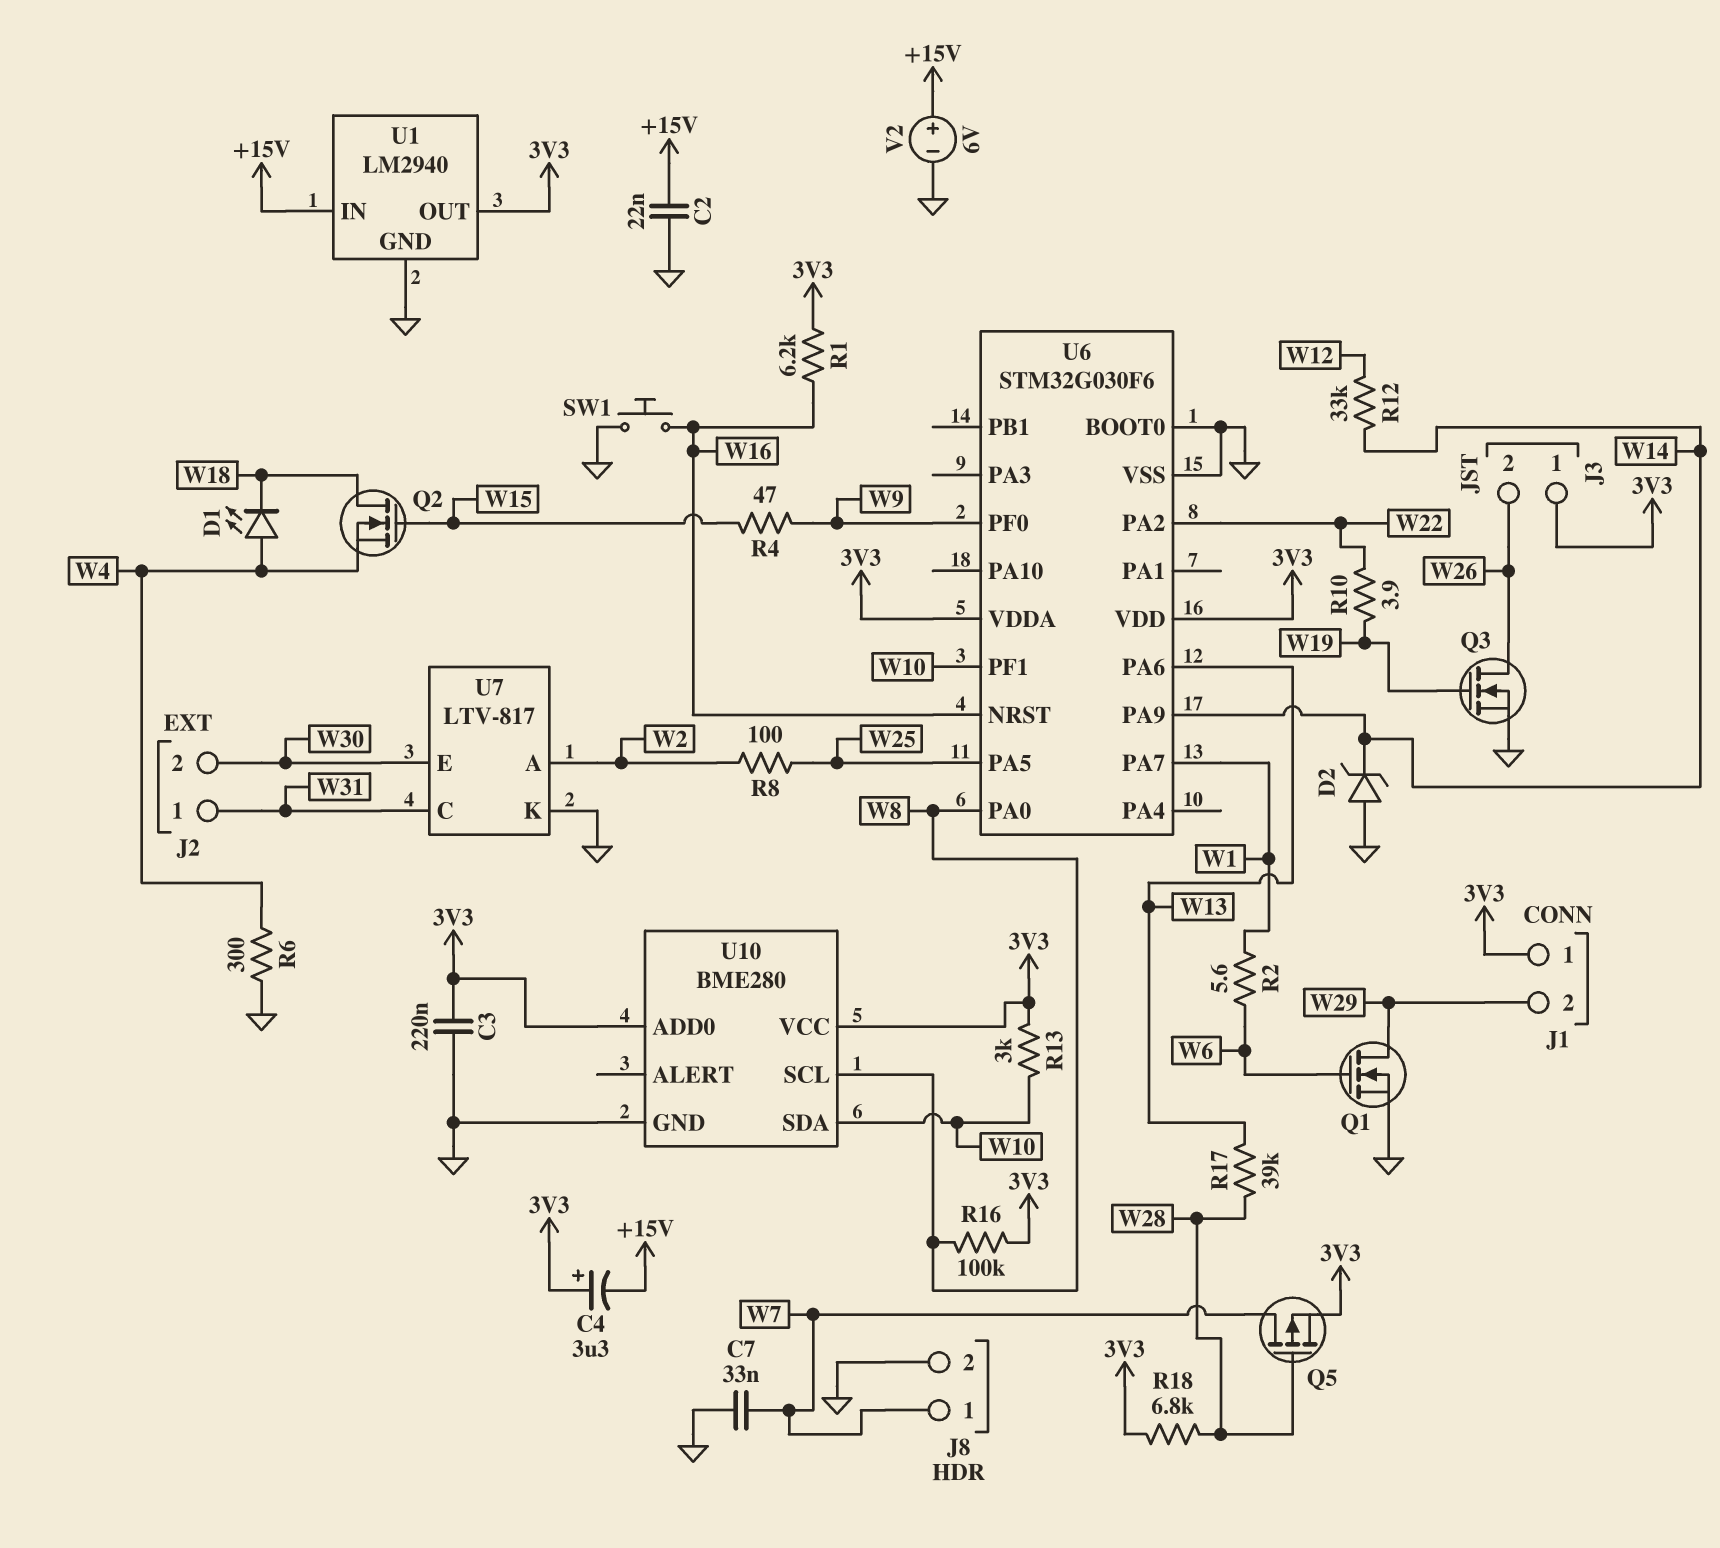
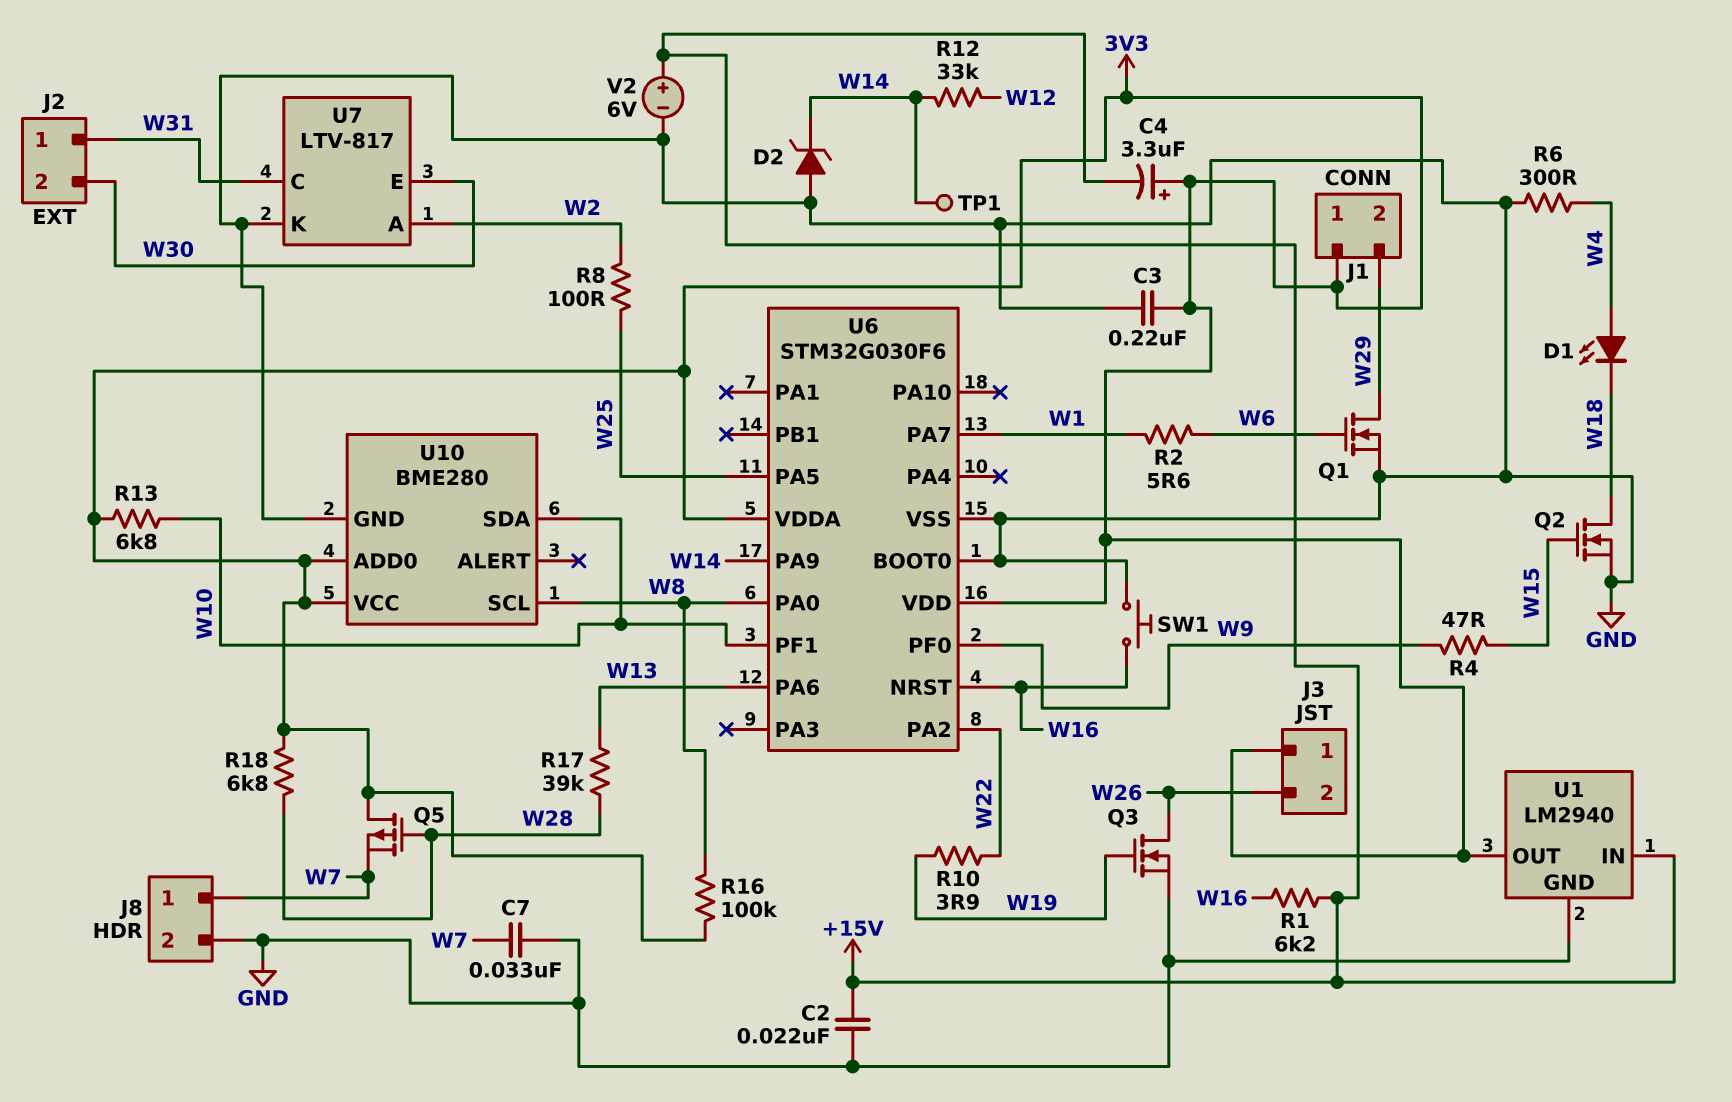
Q2: NMOS (G W15, D W18, S W4) -> NMOS (G W15, D W18, S GND)
Q5: PMOS (G W28, D W7, S 3V3) -> PMOS (G W28, D 3V3, S W7)
R1: 6.2k (3V3, W16) -> 6.2k (+15V, W16)
R13: 3k (3V3, W10) -> 6.8k (3V3, W10)
TP1: none -> test point (W14)

